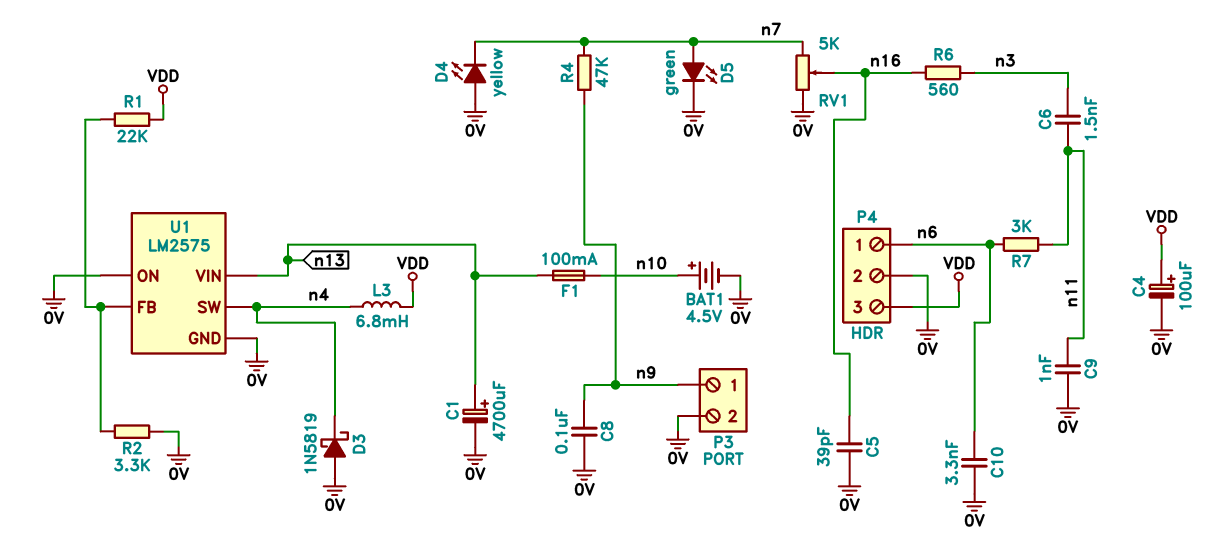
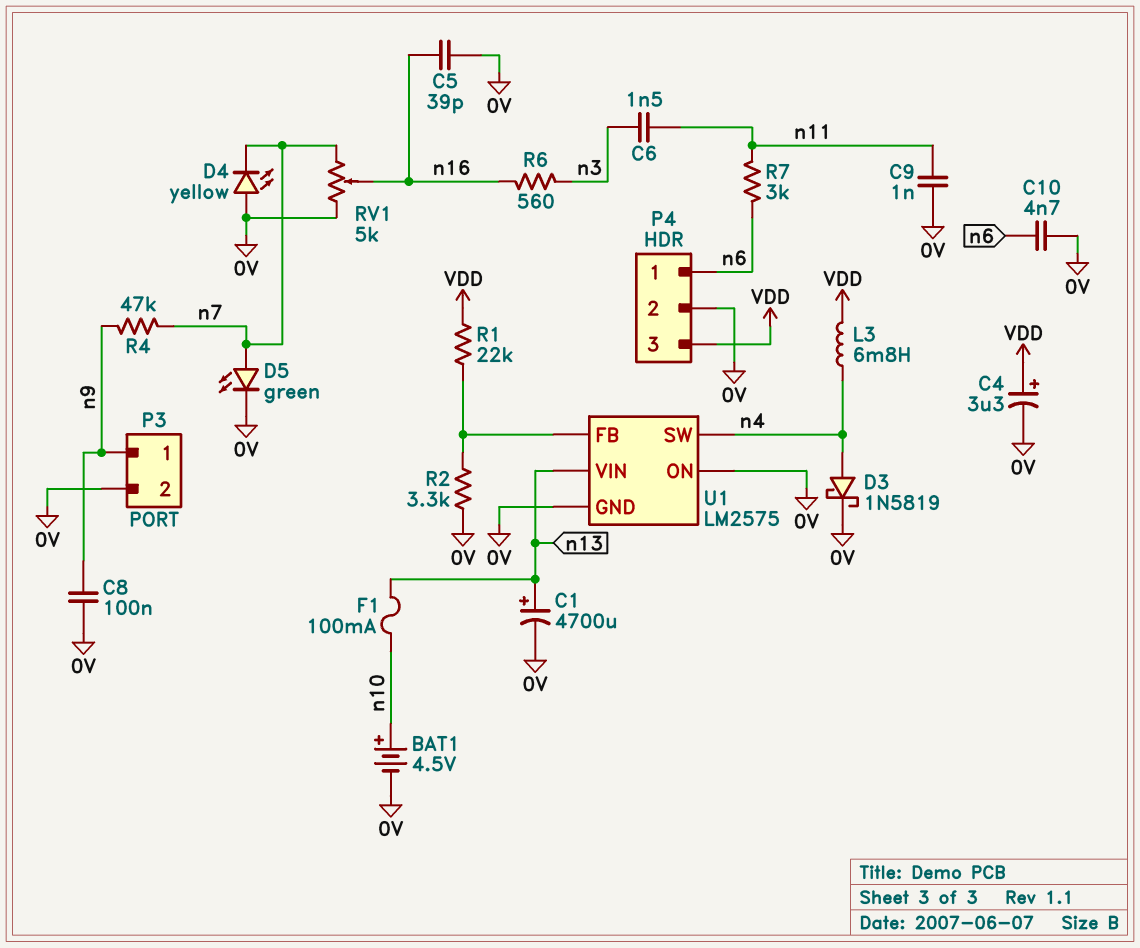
C4: 100uF (plus VDD, minus 0V) -> 3.3uF (plus VDD, minus 0V)
C10: 3.3nF (0V, n6) -> 4.7nF (0V, n6)
D3: schottky 1N5819 (A 0V, K n4) -> schottky 1N5819 (A n4, K 0V)

